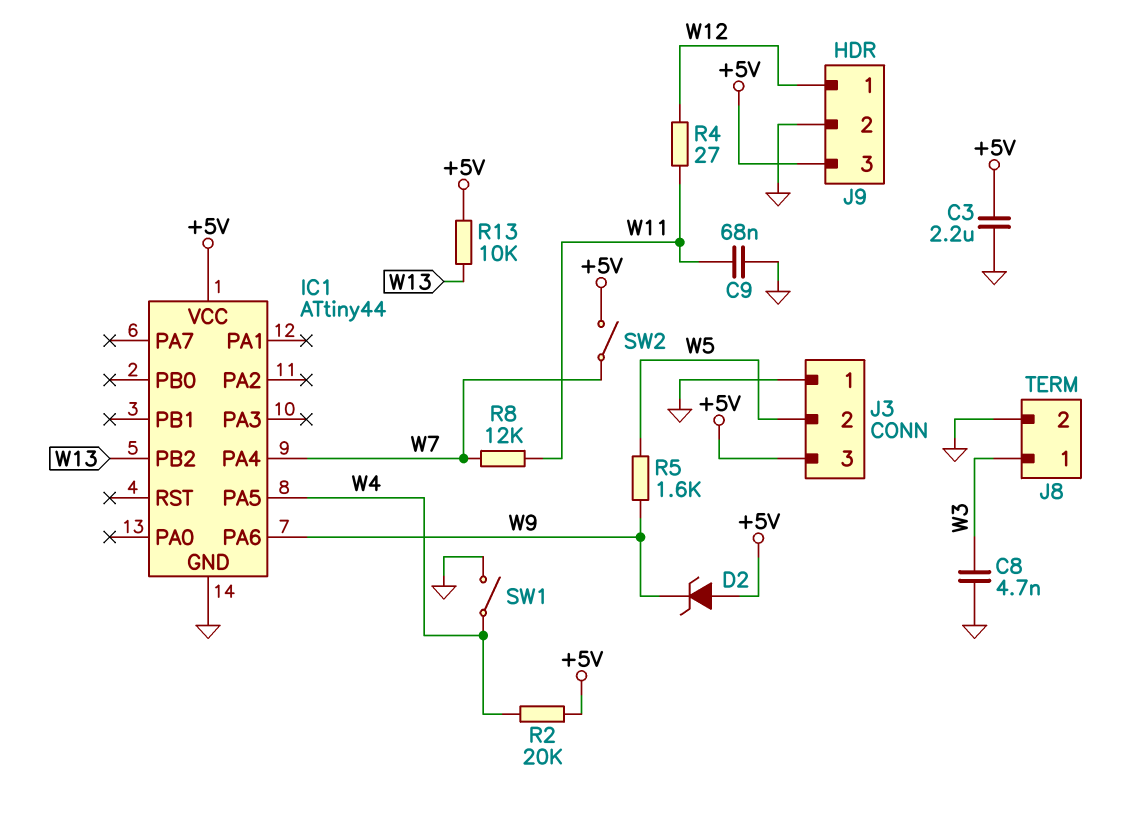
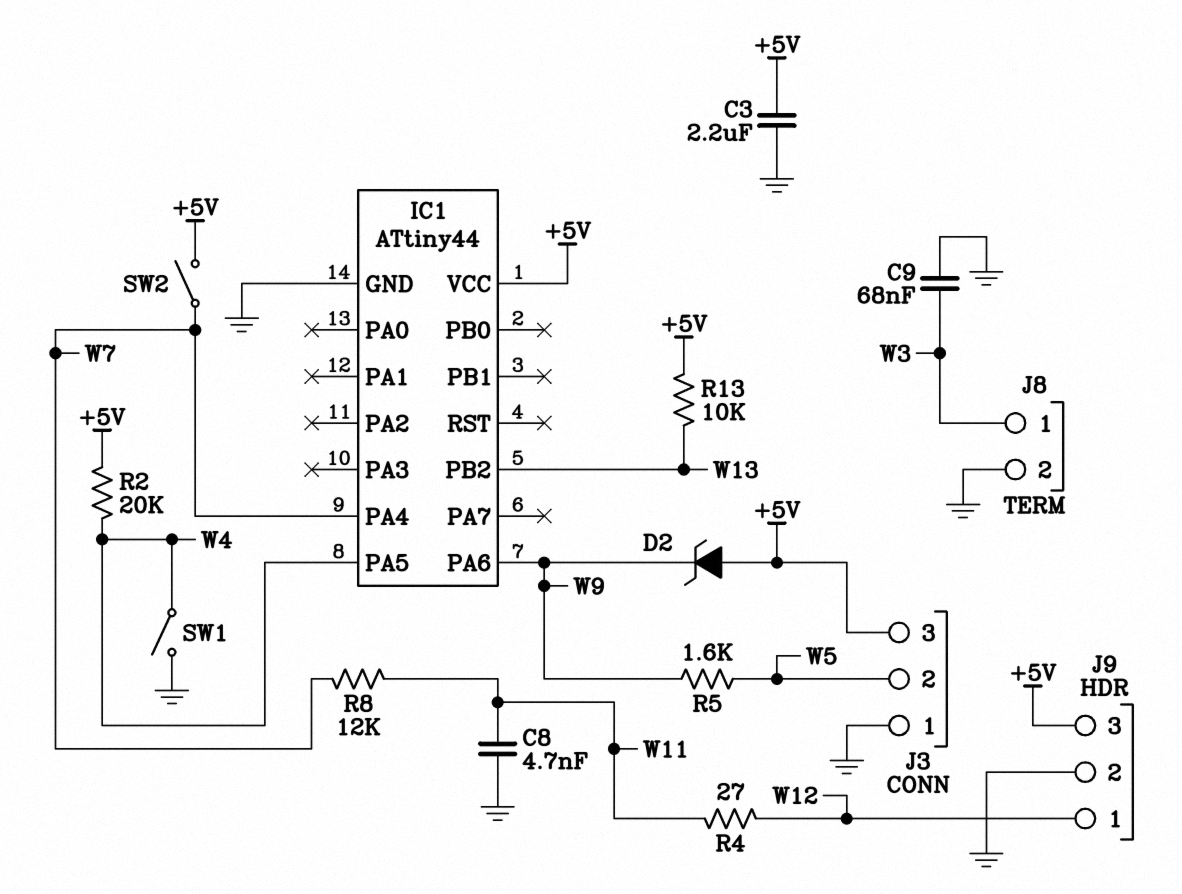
C8: 4.7nF (GND, W3) -> 4.7nF (GND, W11)
C9: 68nF (GND, W11) -> 68nF (GND, W3)

